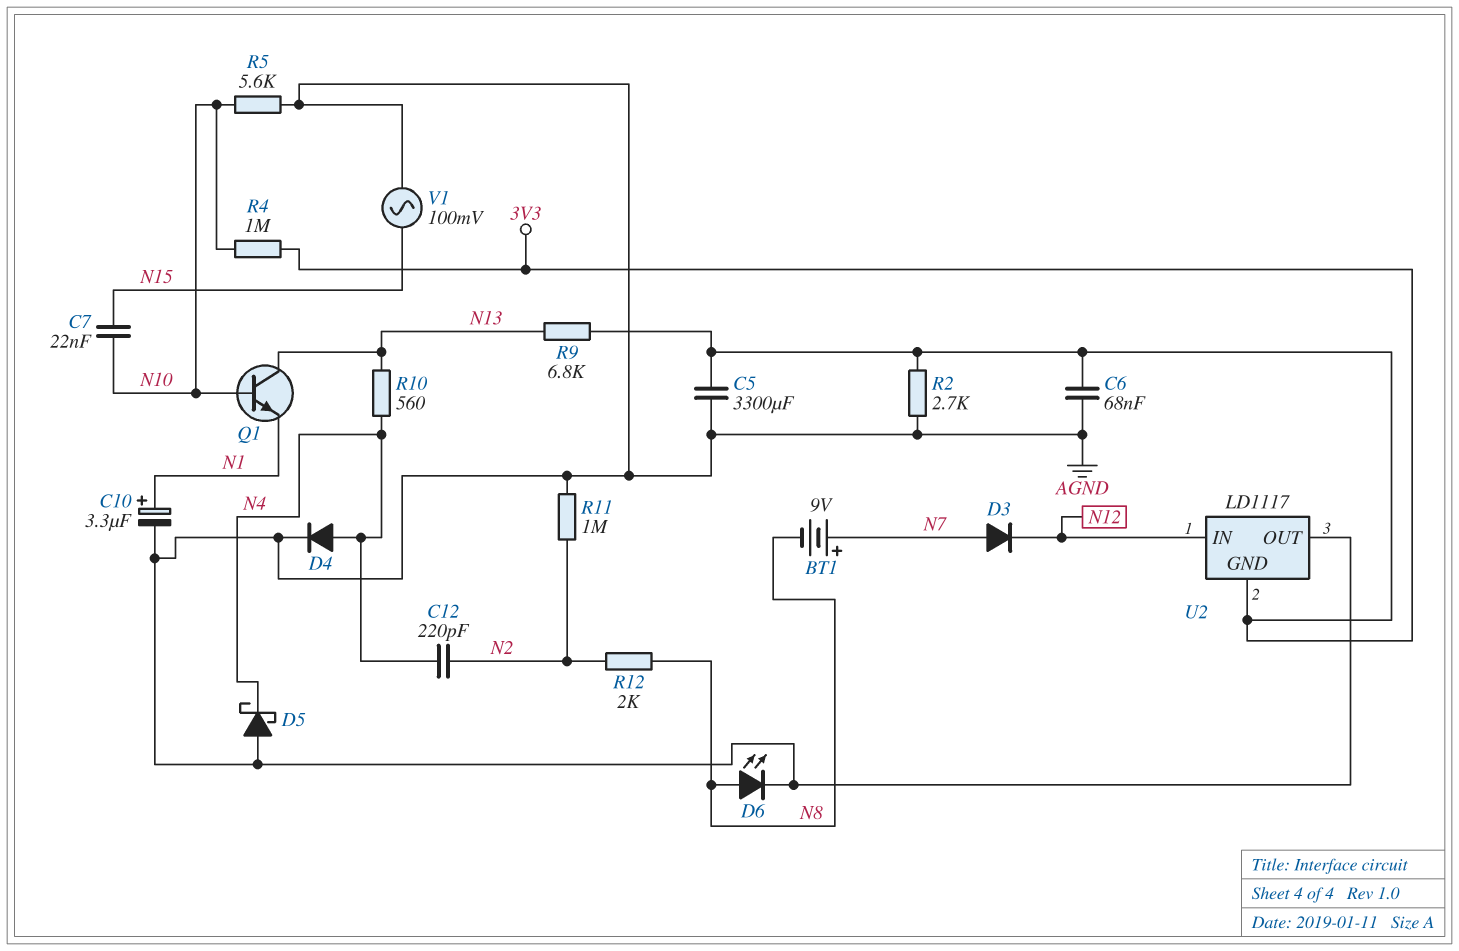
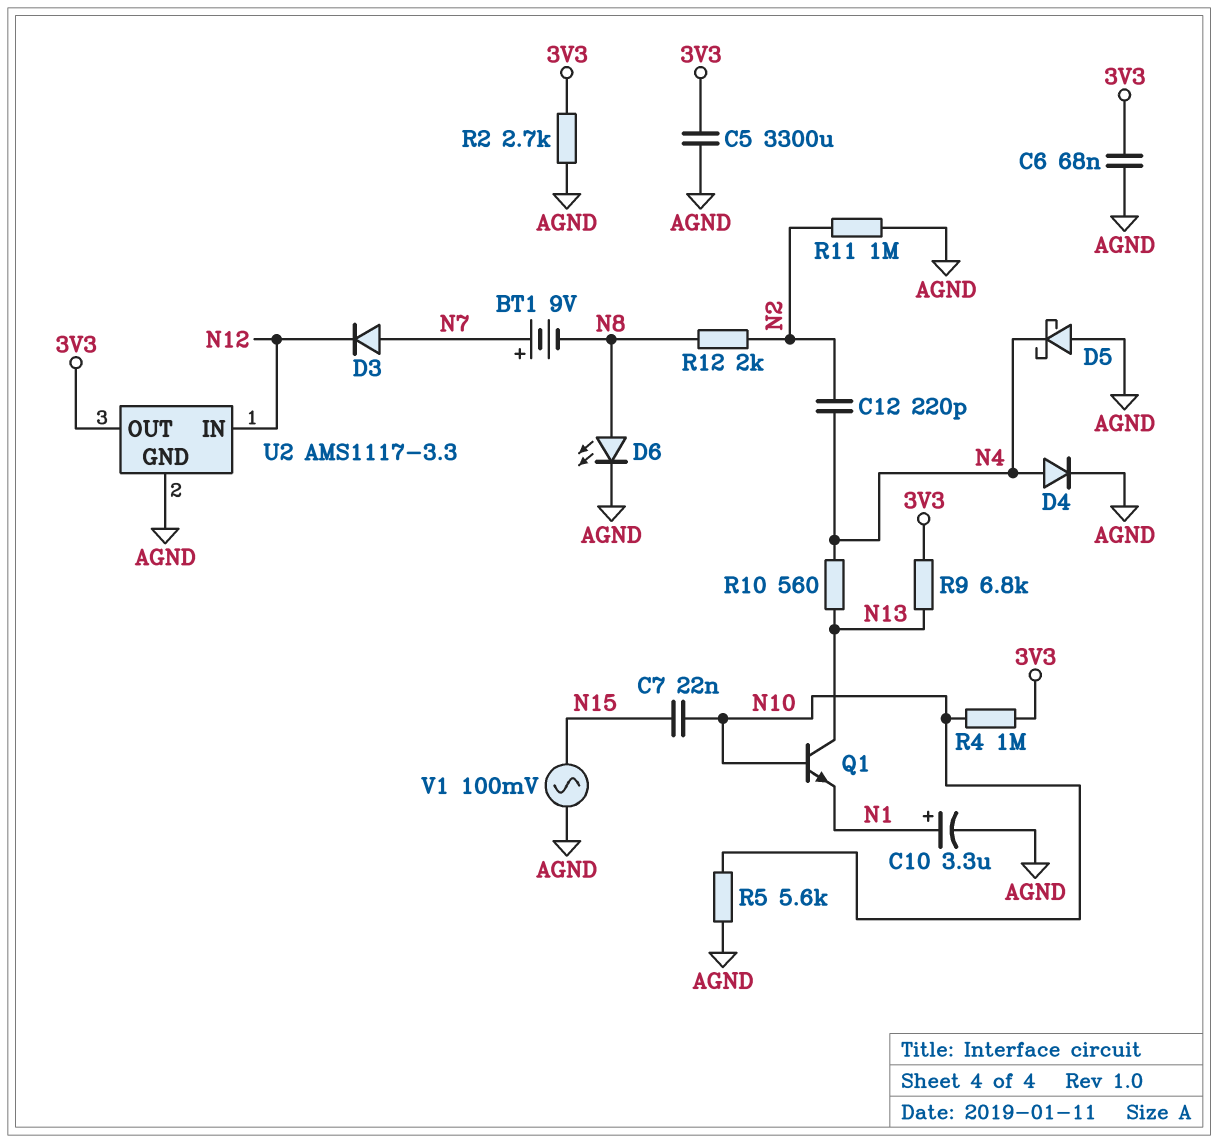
U2: LD1117 -> AMS1117-3.3
U2 pin GND: 3V3 -> AGND
U2 pin OUT: AGND -> 3V3

